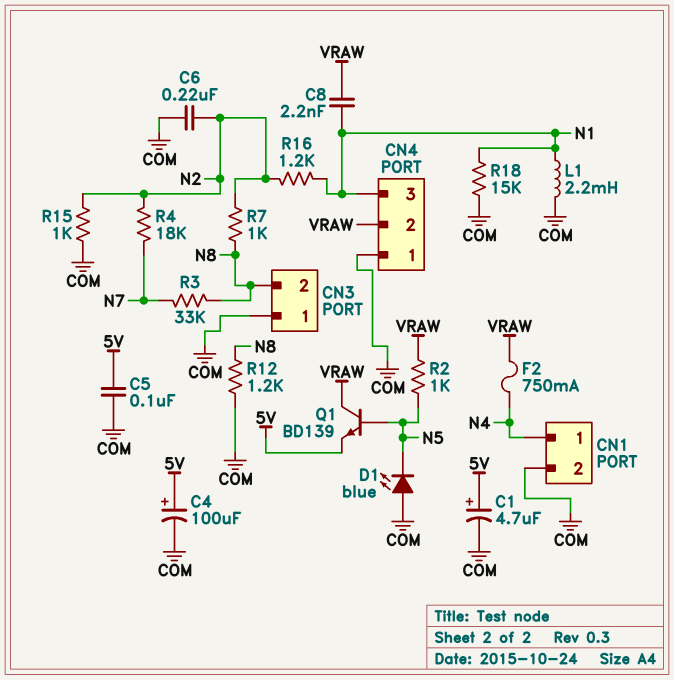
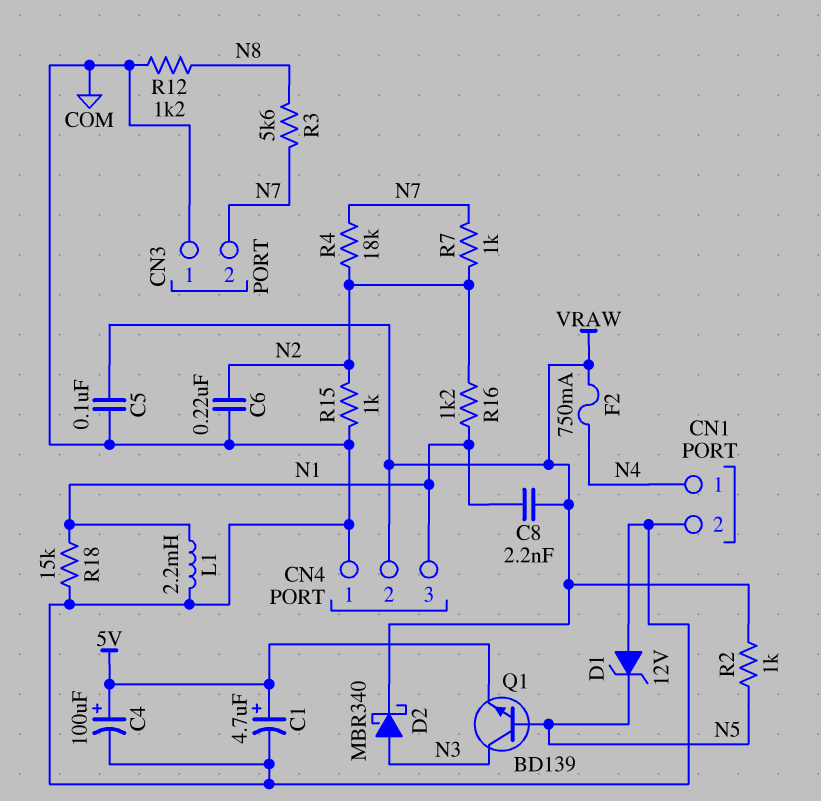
C5: 100nF (5V, COM) -> 100nF (COM, VRAW)
CN3 pin 2: N8 -> N7
D1: LED blue (A COM, K N5) -> zener 12V (A COM, K N5)
D2: none -> schottky MBR340 (A N3, K VRAW)
Q1: NPN BD139 (B N5, C VRAW, E 5V) -> NPN BD139 (B N5, C N3, E 5V)
R3: 33k (N7, N8) -> 5.6k (N7, N8)
R7: 1k (N2, N8) -> 1k (N2, N7)

